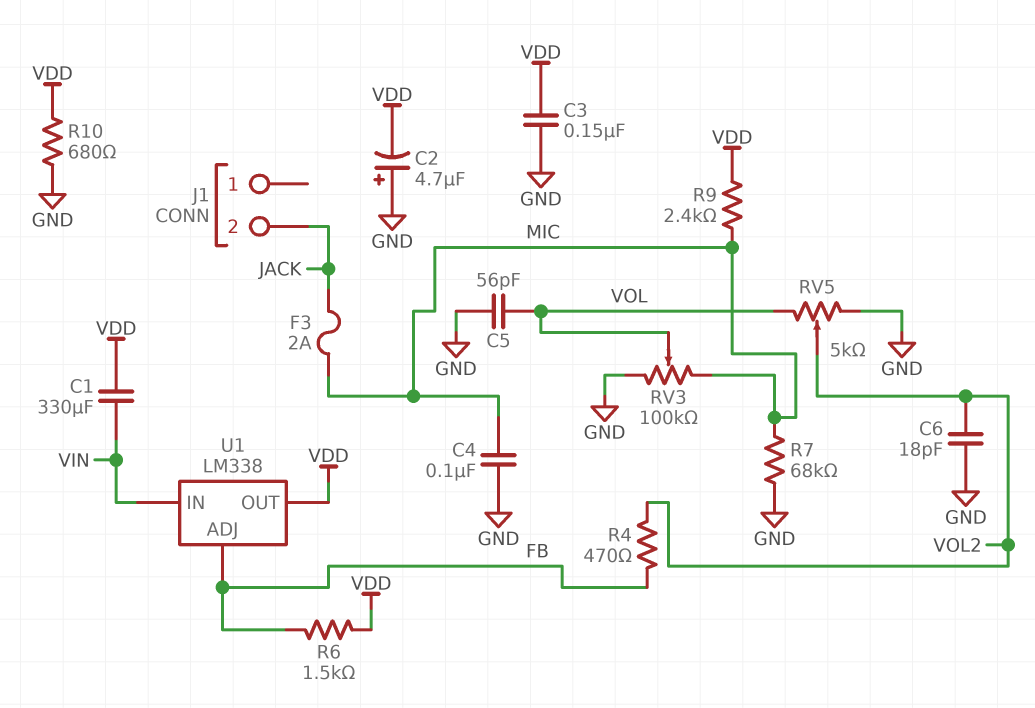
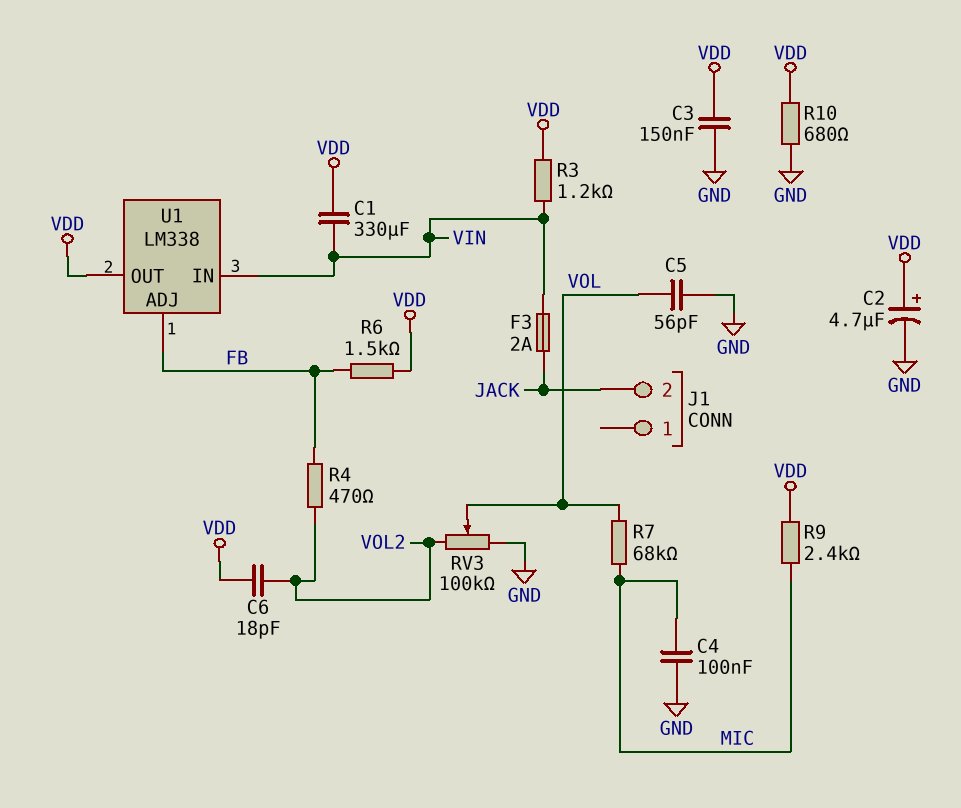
C2: 4.7uF (plus GND, minus VDD) -> 4.7uF (plus VDD, minus GND)
C6: 18pF (GND, VOL2) -> 18pF (VDD, VOL2)
F3: 2A (JACK, MIC) -> 2A (JACK, VIN)
R3: none -> 1.2k (VDD, VIN)
R7: 68k (GND, MIC) -> 68k (MIC, VOL)
RV3: 100k (GND, MIC, wiper VOL) -> 100k (GND, VOL2, wiper VOL)
RV5: 5k (GND, VOL, wiper VOL2) -> none

